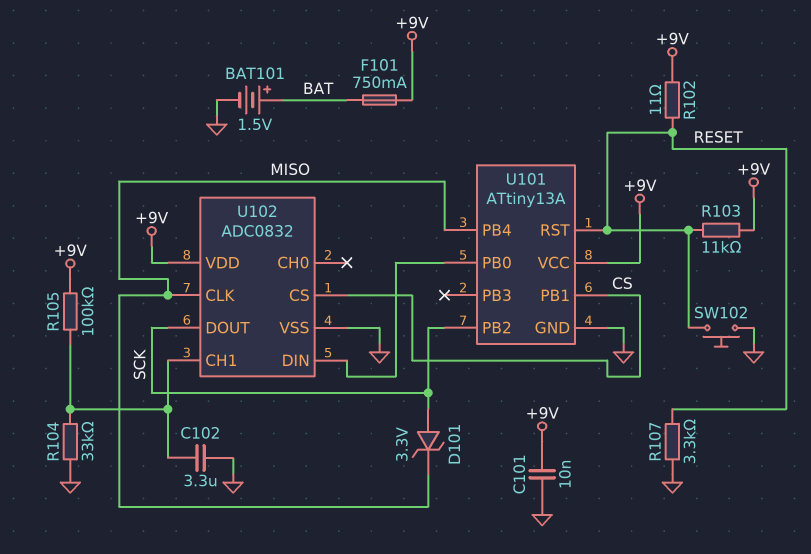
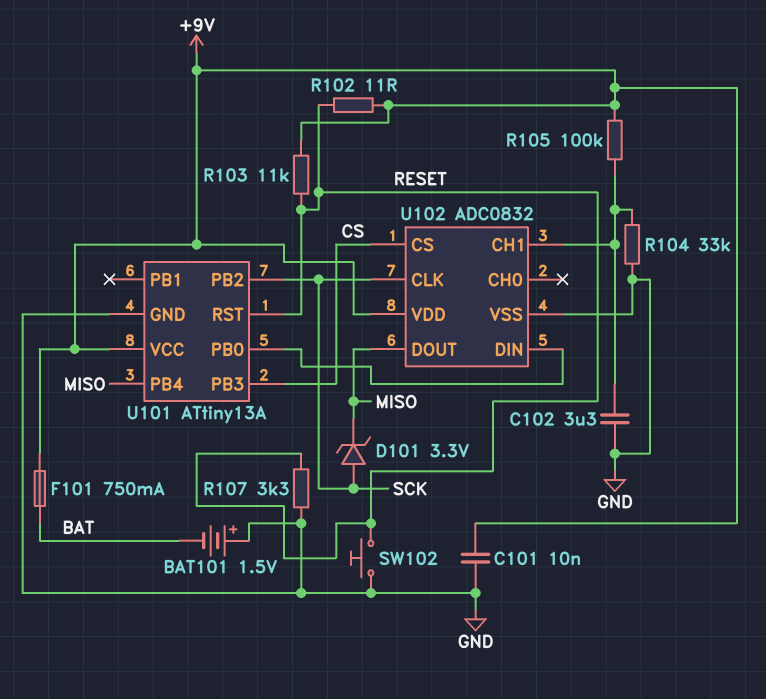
BAT101: 1.5V (plus BAT, minus GND) -> 1.5V (plus GND, minus BAT)
U101 pin PB1: CS -> none
U101 pin PB3: none -> CS
U102 pin CLK: MISO -> SCK
U102 pin DOUT: SCK -> MISO

